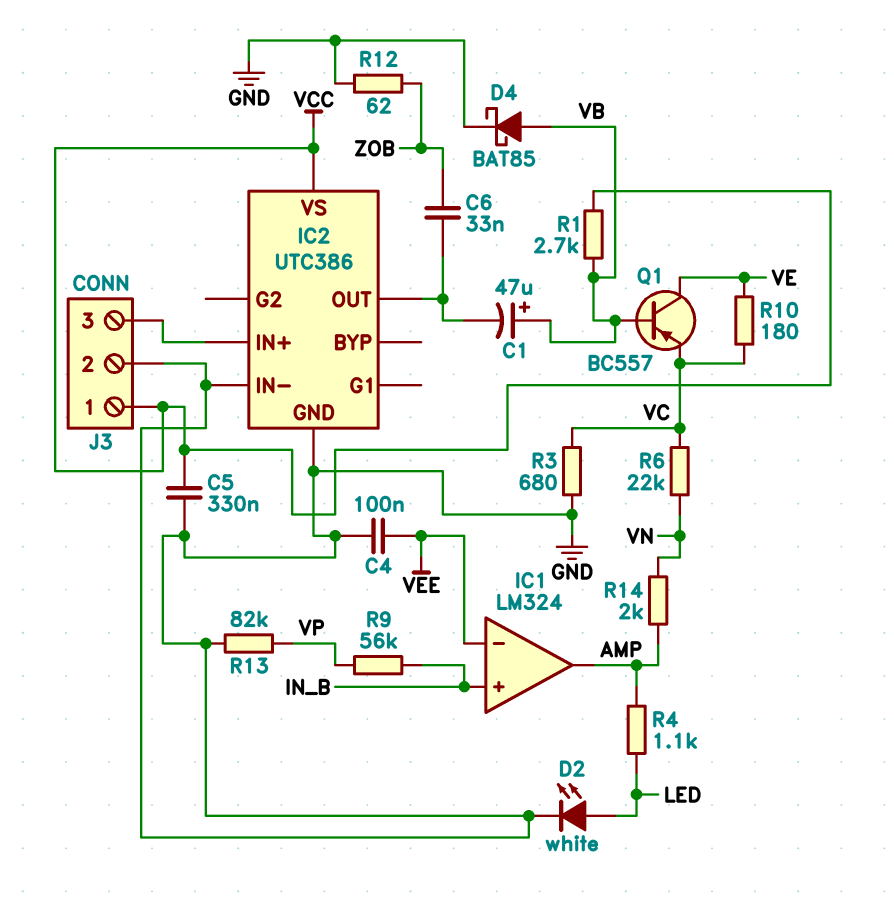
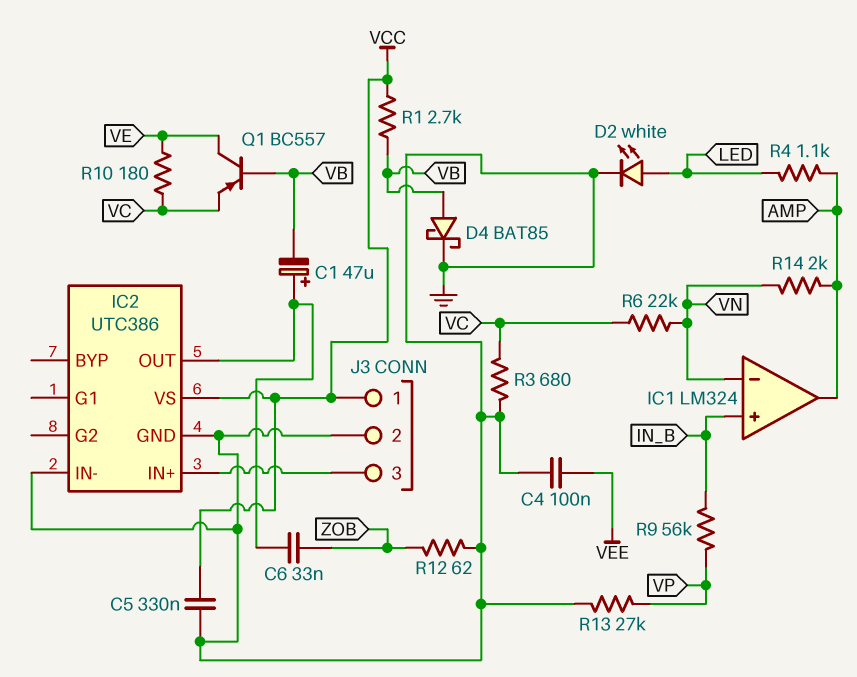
C1: 47uF (plus VB, minus IC2/OUT) -> 47uF (plus IC2/OUT, minus VB)
IC1 pin in-: VEE -> VN
R13: 82k (GND, VP) -> 27k (GND, VP)

